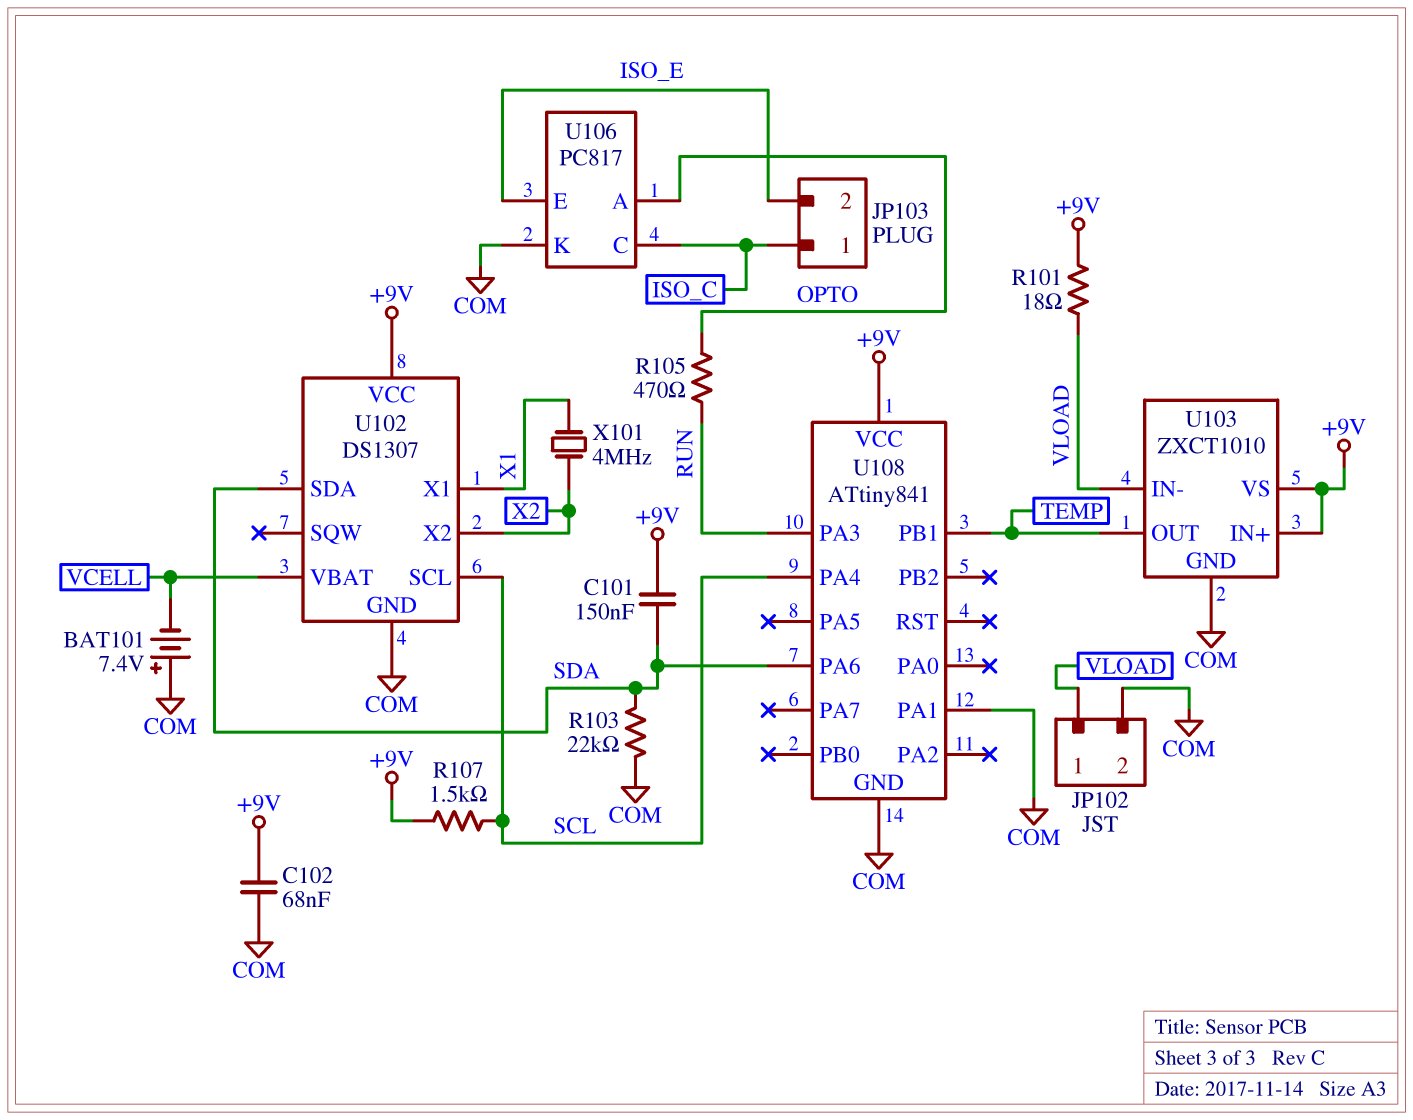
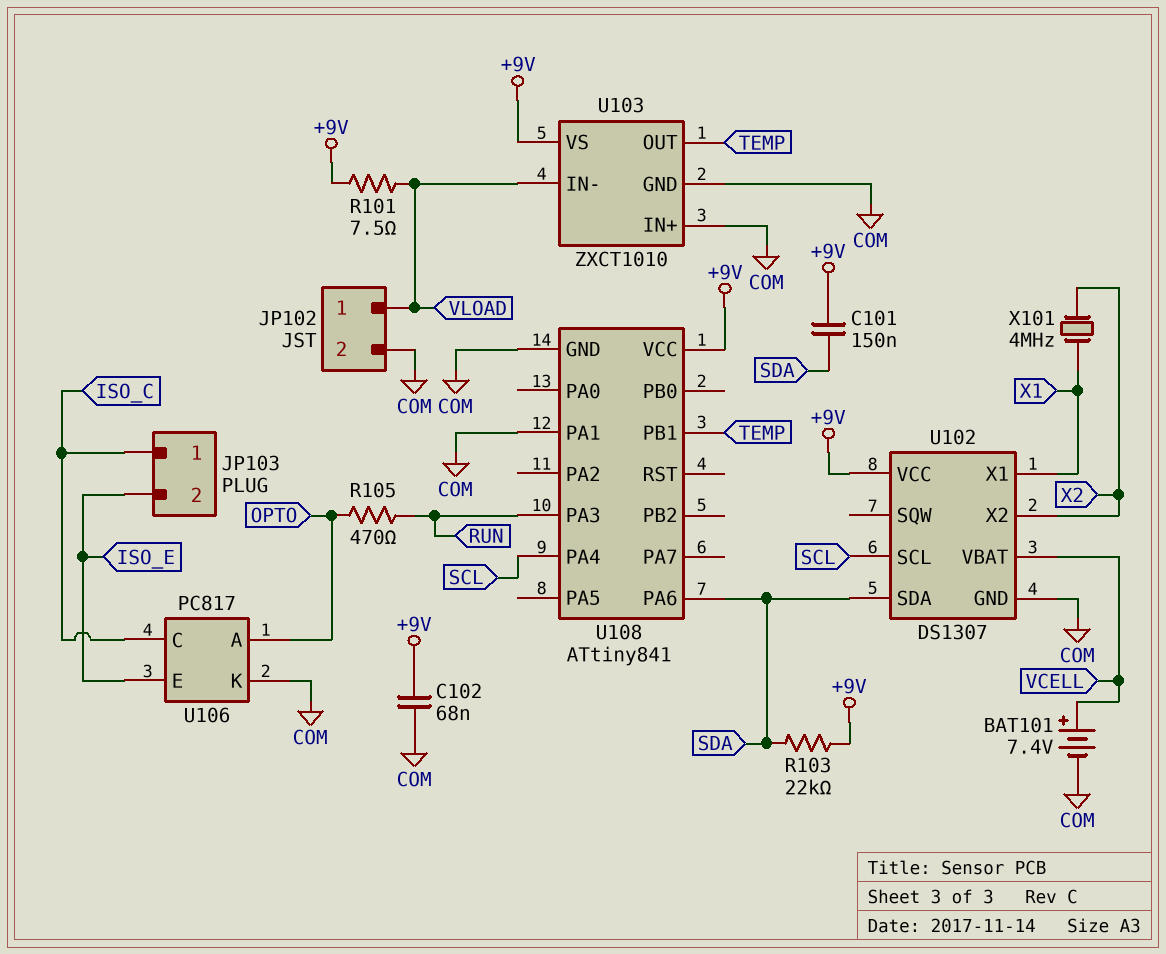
BAT101: 7.4V (plus COM, minus VCELL) -> 7.4V (plus VCELL, minus COM)
R101: 18 (+9V, VLOAD) -> 7.5 (+9V, VLOAD)
R103: 22k (COM, SDA) -> 22k (+9V, SDA)
R107: 1.5k (+9V, SCL) -> none
U103 pin IN+: +9V -> COM

